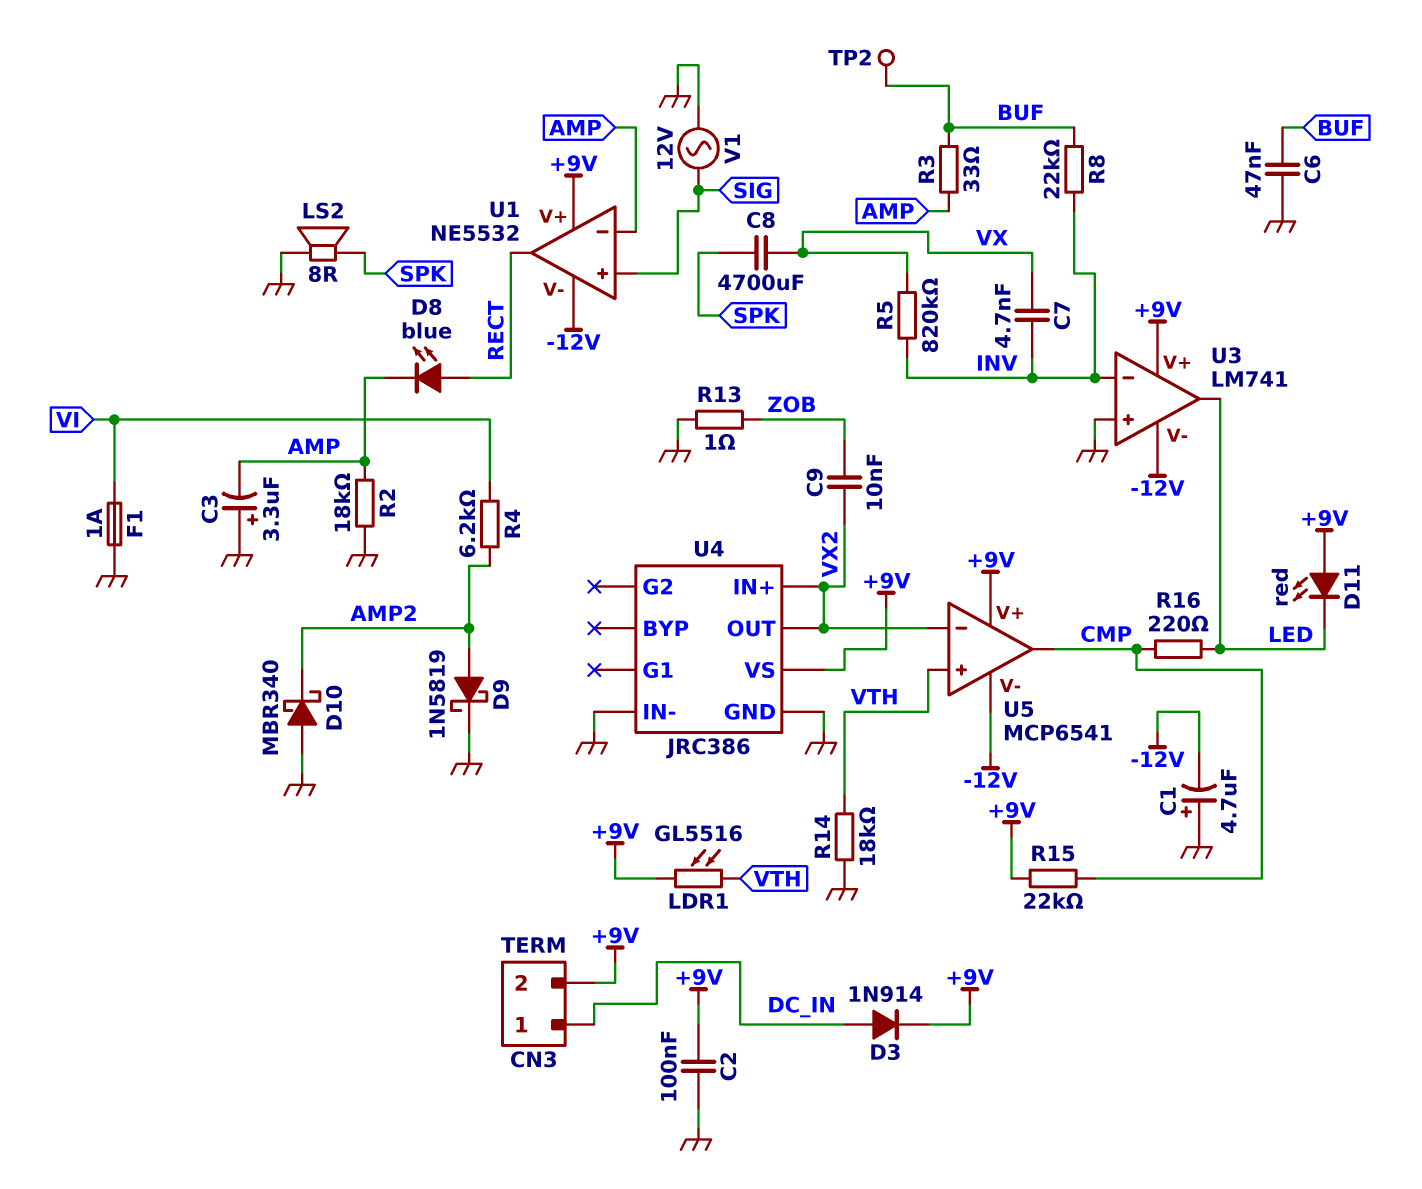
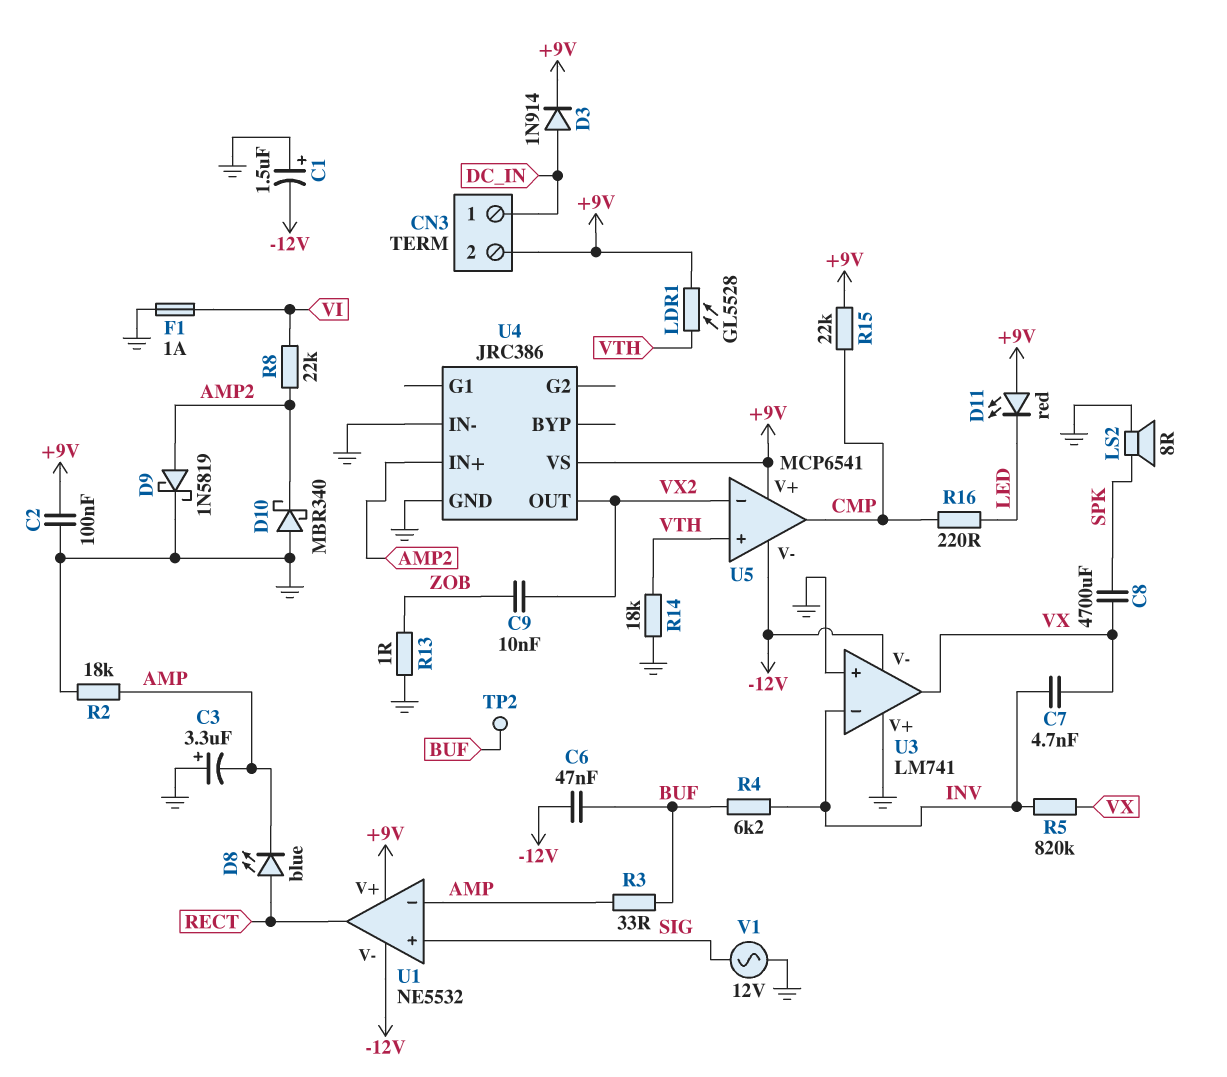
C1: 4.7uF (plus GND, minus -12V) -> 1.5uF (plus GND, minus -12V)
C6: 47nF (BUF, GND) -> 47nF (-12V, BUF)
LDR1: GL5516 (+9V, VTH) -> GL5528 (+9V, VTH)
R4: 6.2k (AMP2, VI) -> 6.2k (BUF, INV)
R8: 22k (BUF, INV) -> 22k (AMP2, VI)
U3 pin V+: +9V -> GND
U3 pin out: LED -> VX
U4 pin IN+: VX2 -> AMP2

